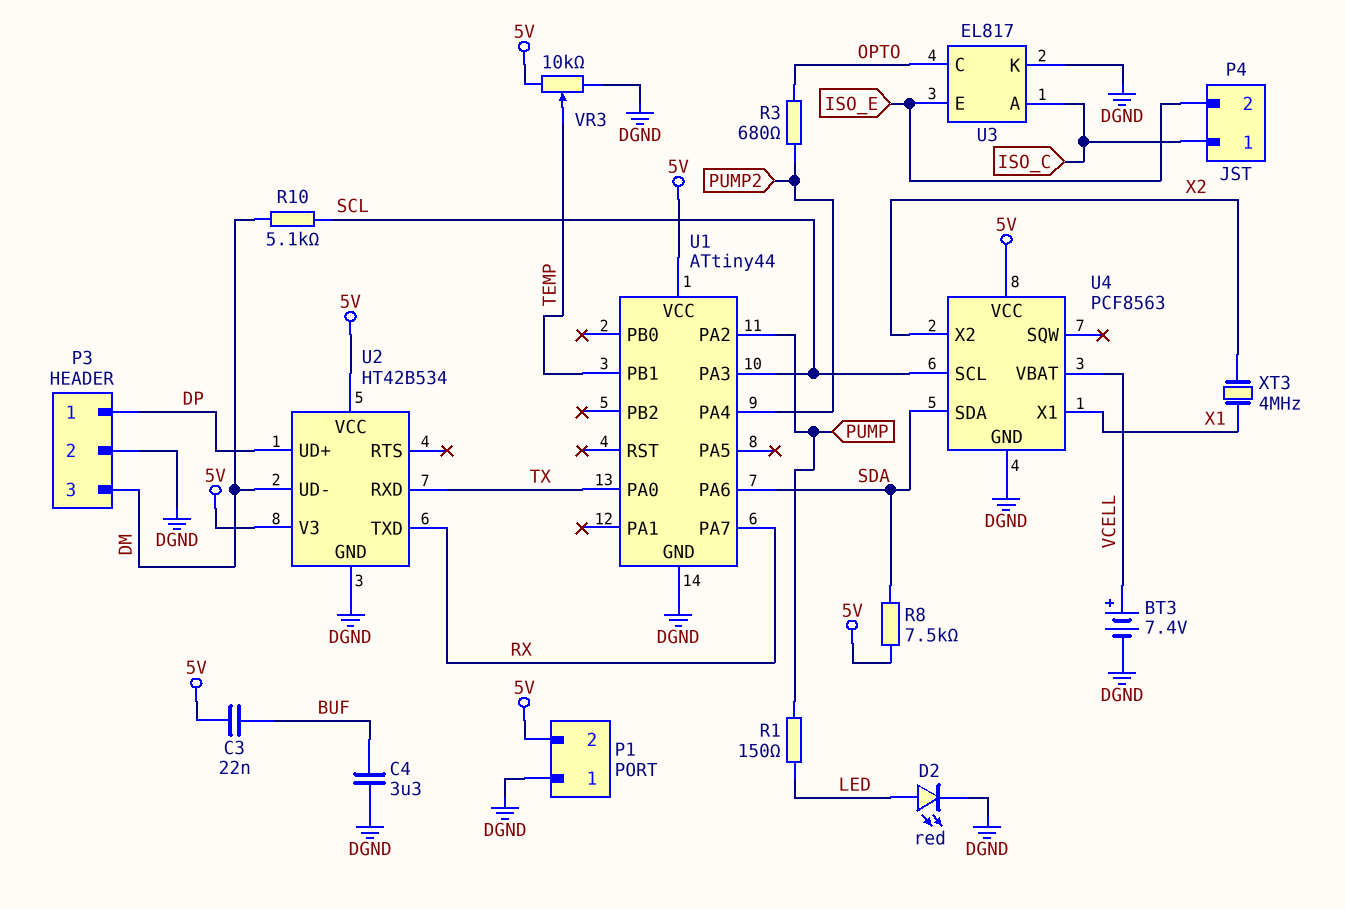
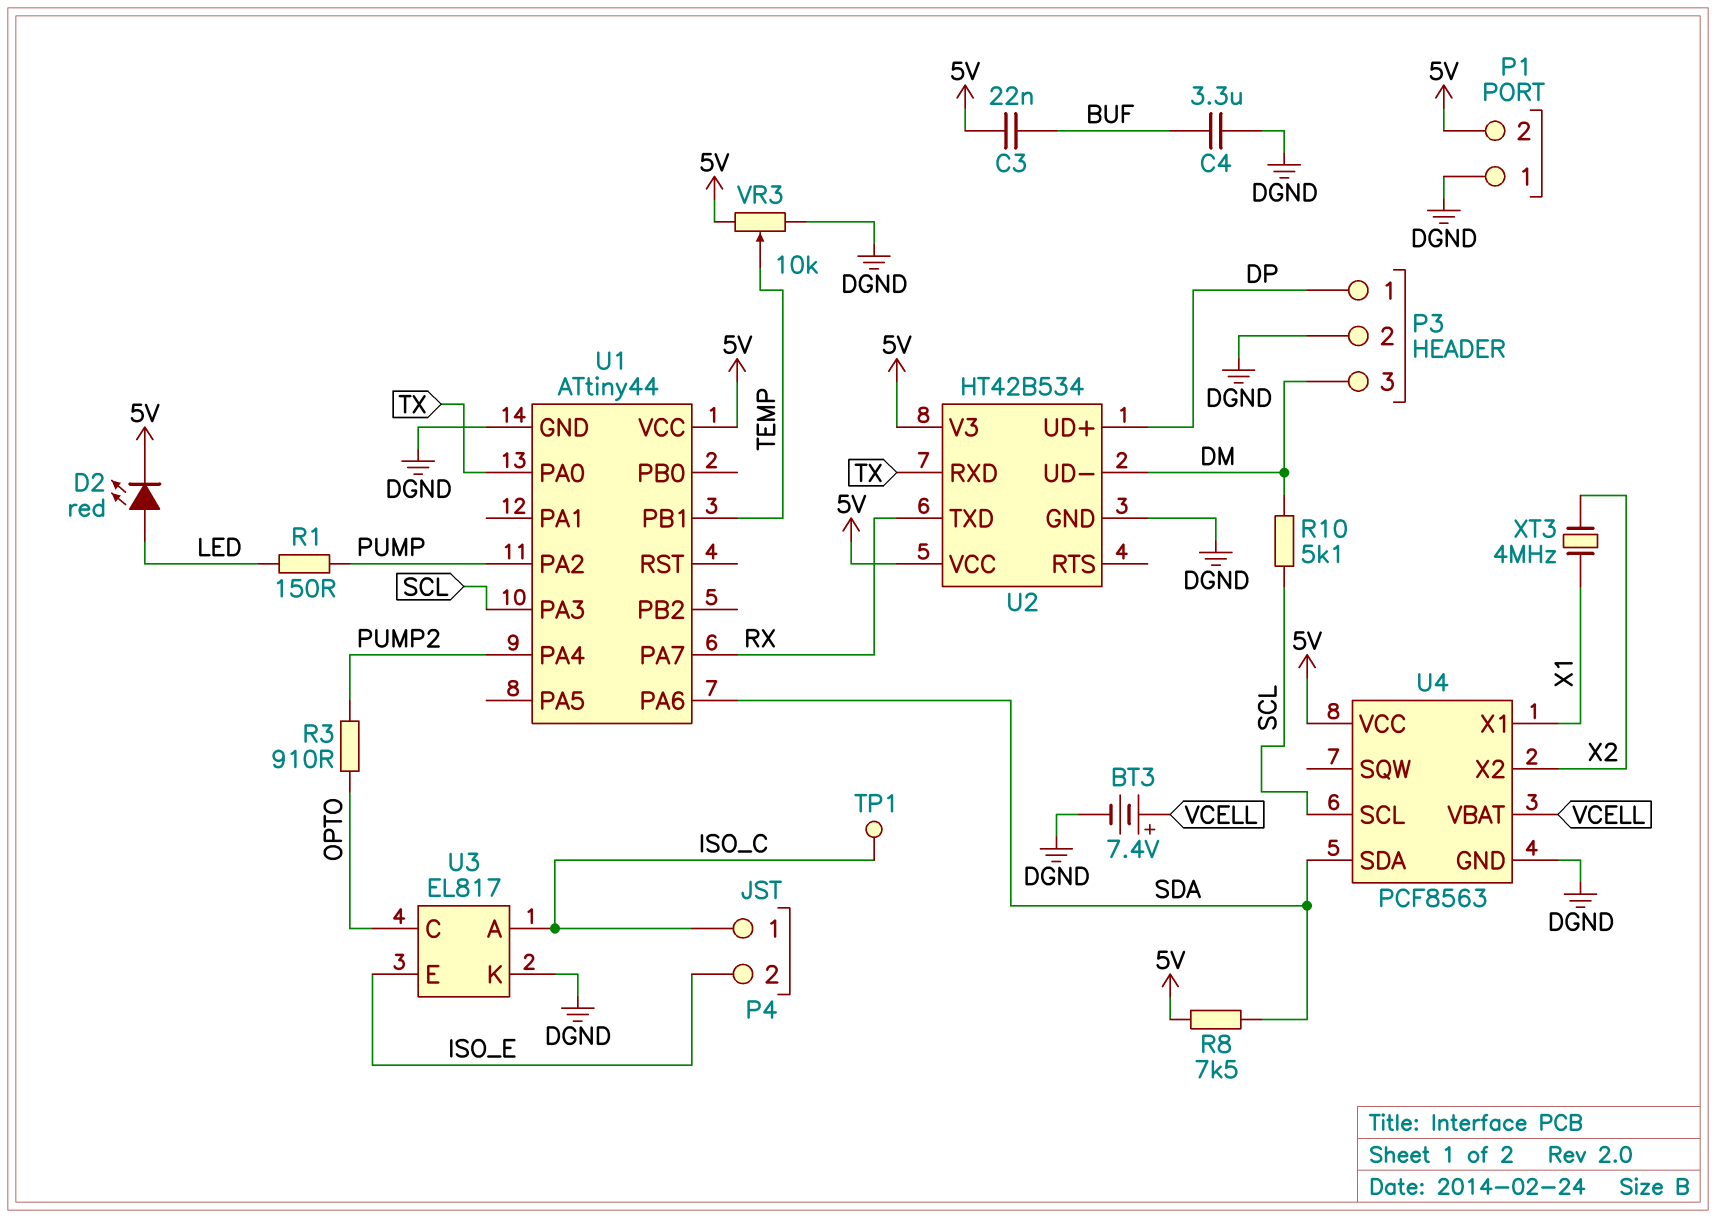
D2: LED red (A LED, K DGND) -> LED red (A LED, K 5V)
R3: 680 (OPTO, PUMP2) -> 910 (OPTO, PUMP2)
TP1: none -> test point (ISO_C)

